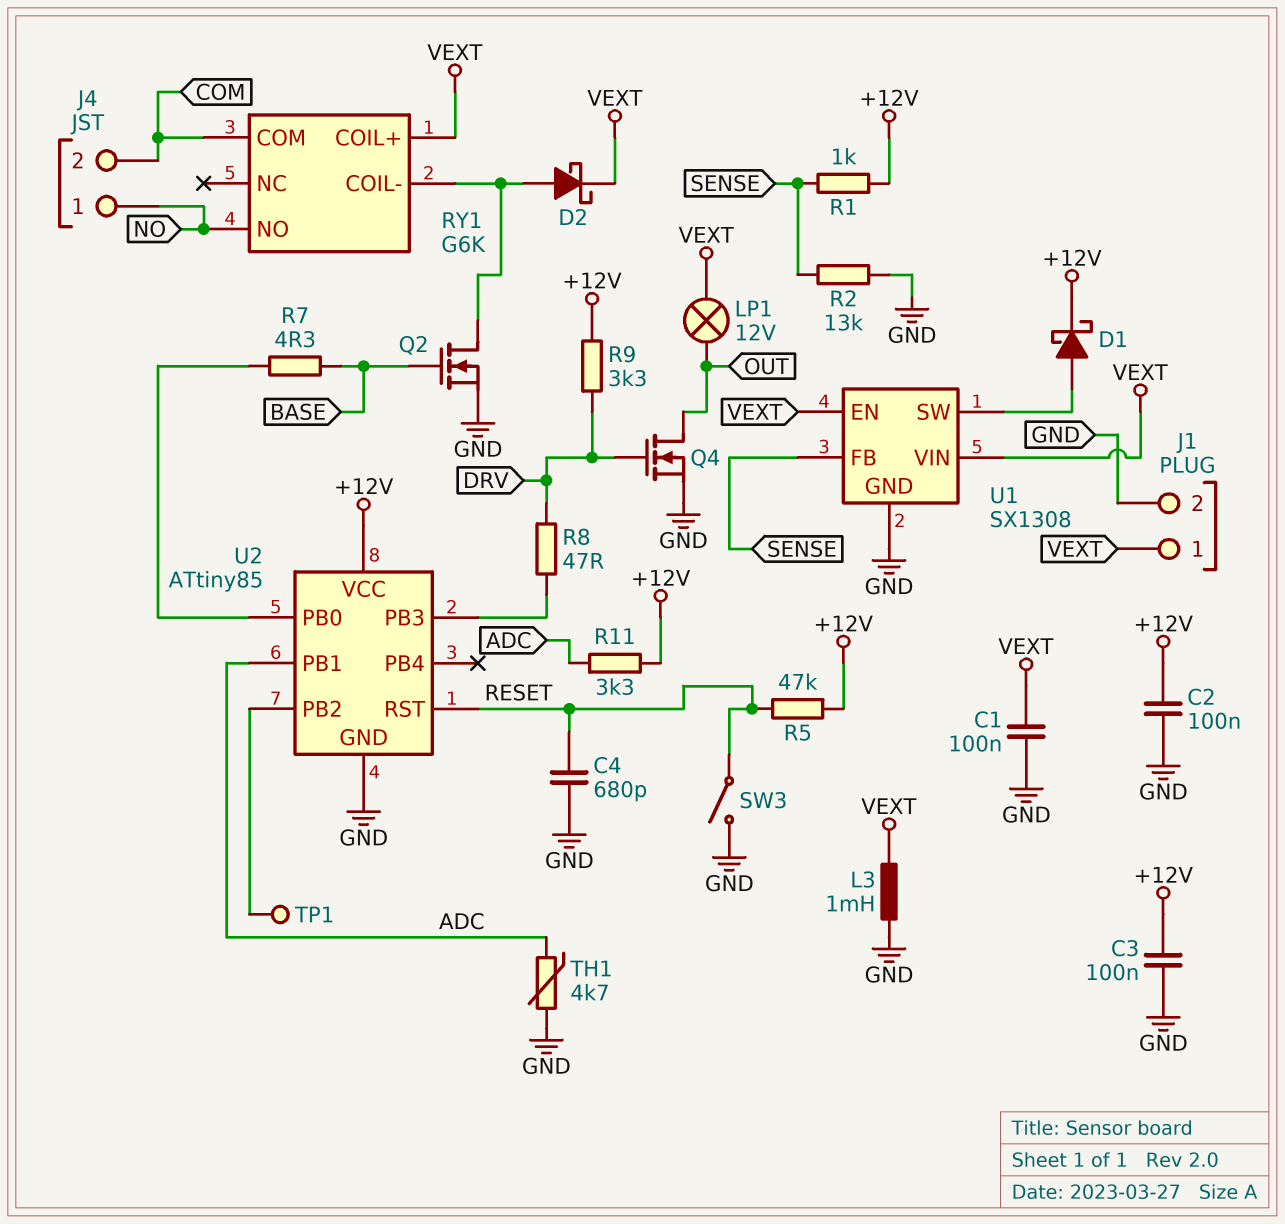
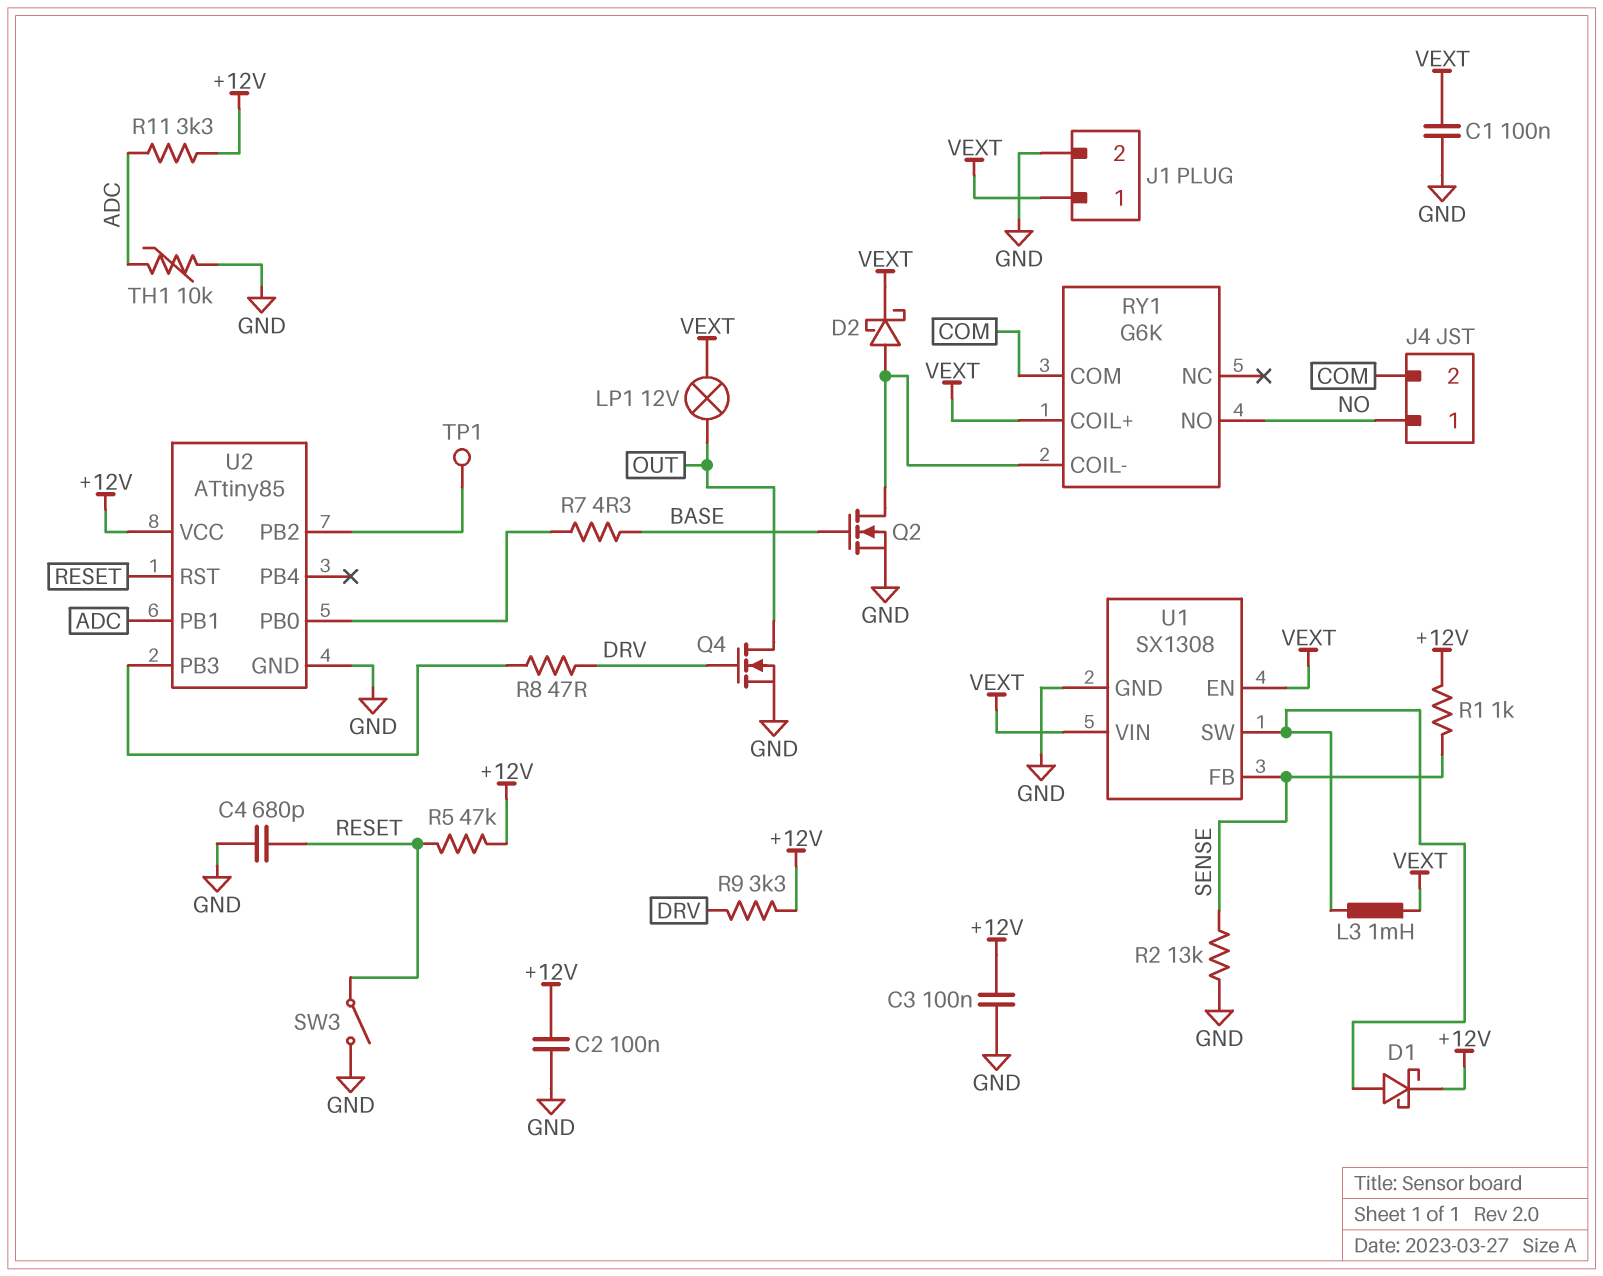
L3: 1mH (GND, VEXT) -> 1mH (U1/SW, VEXT)
TH1: 4.7k (ADC, GND) -> 10k (ADC, GND)

